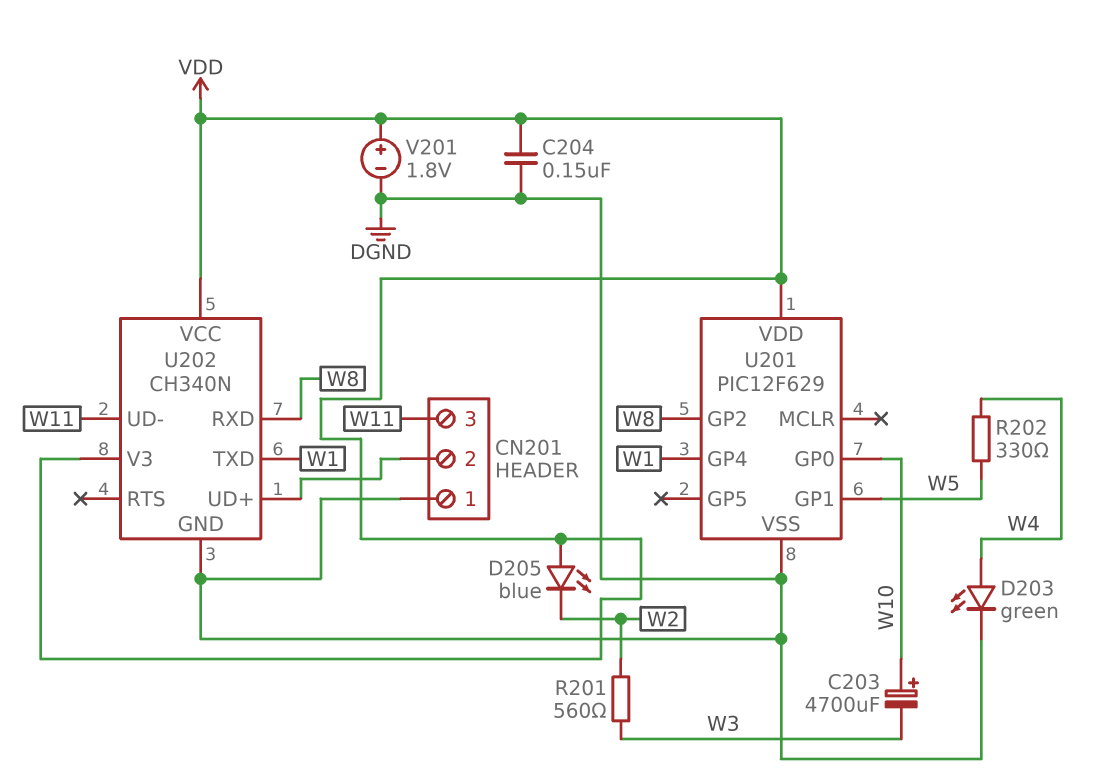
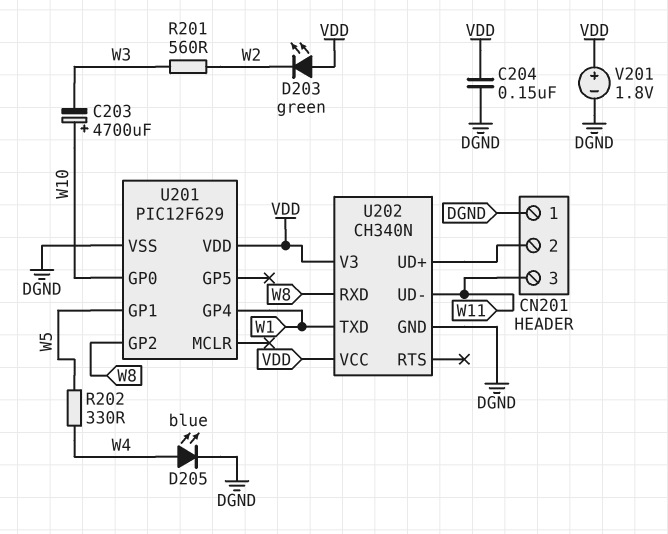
D203: LED green (A W4, K DGND) -> LED green (A VDD, K W2)
D205: LED blue (A VDD, K W2) -> LED blue (A W4, K DGND)

